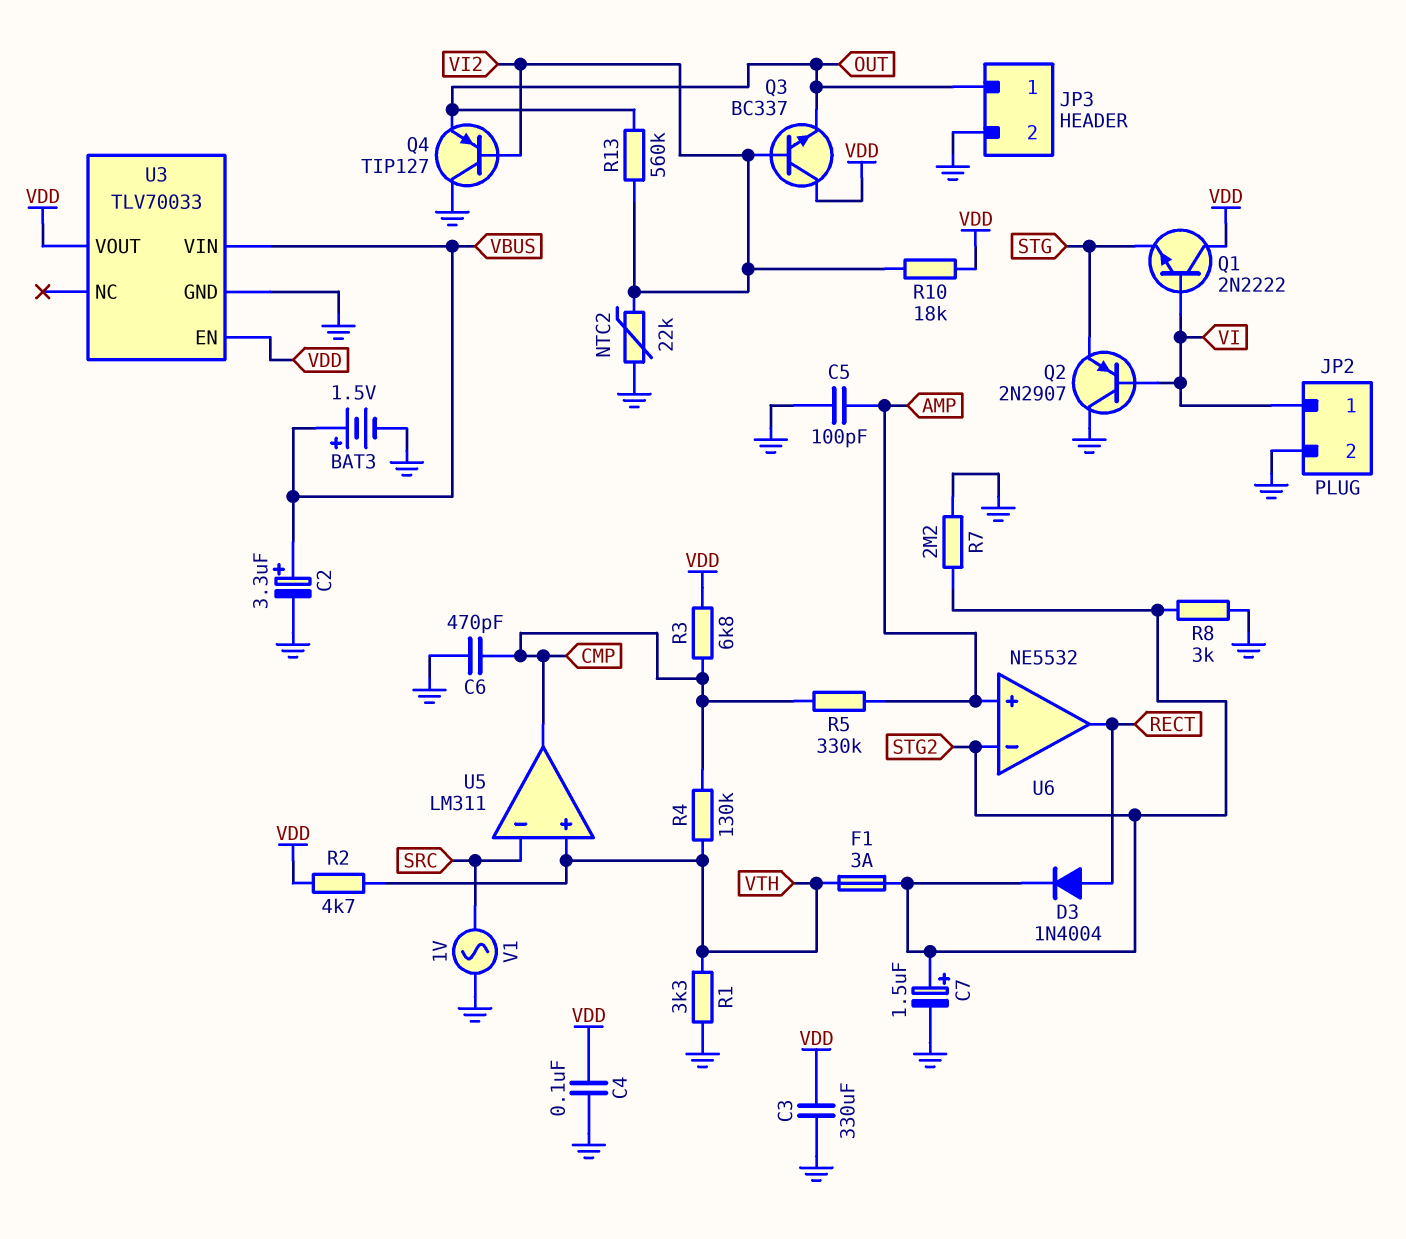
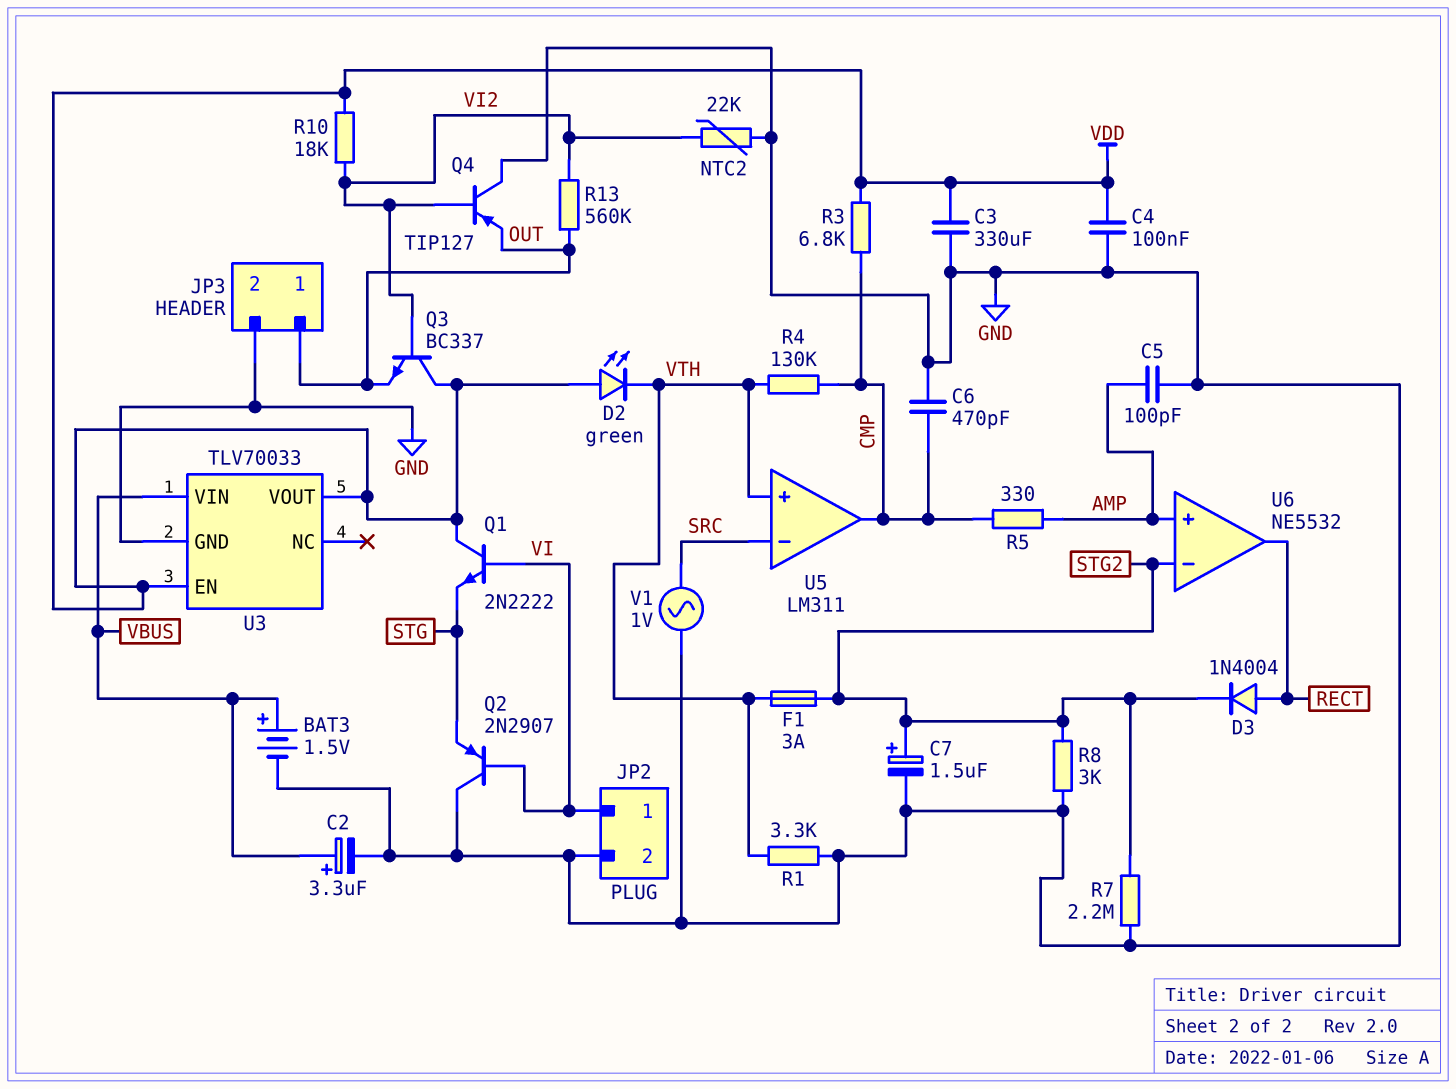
D2: none -> LED green (A VDD, K VTH)
R2: 4.7k (VDD, VTH) -> none
R5: 330k (AMP, CMP) -> 330 (AMP, CMP)

